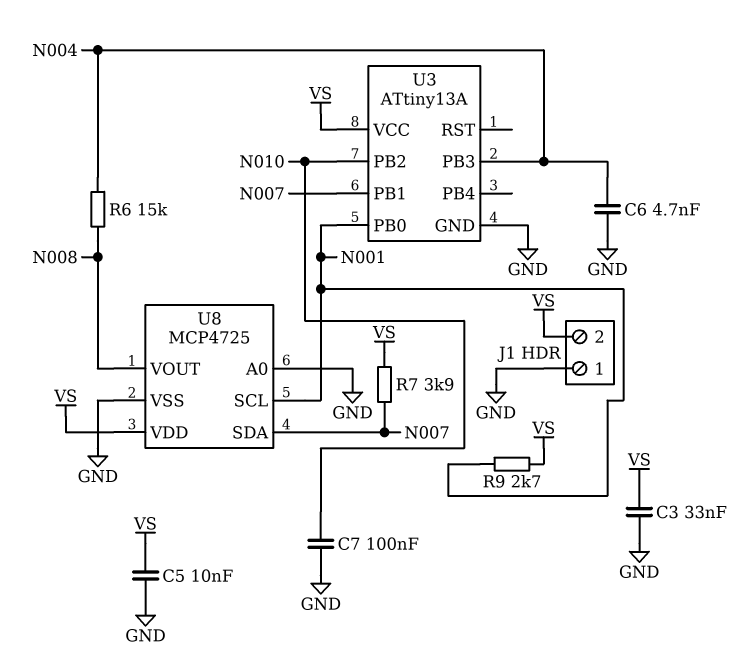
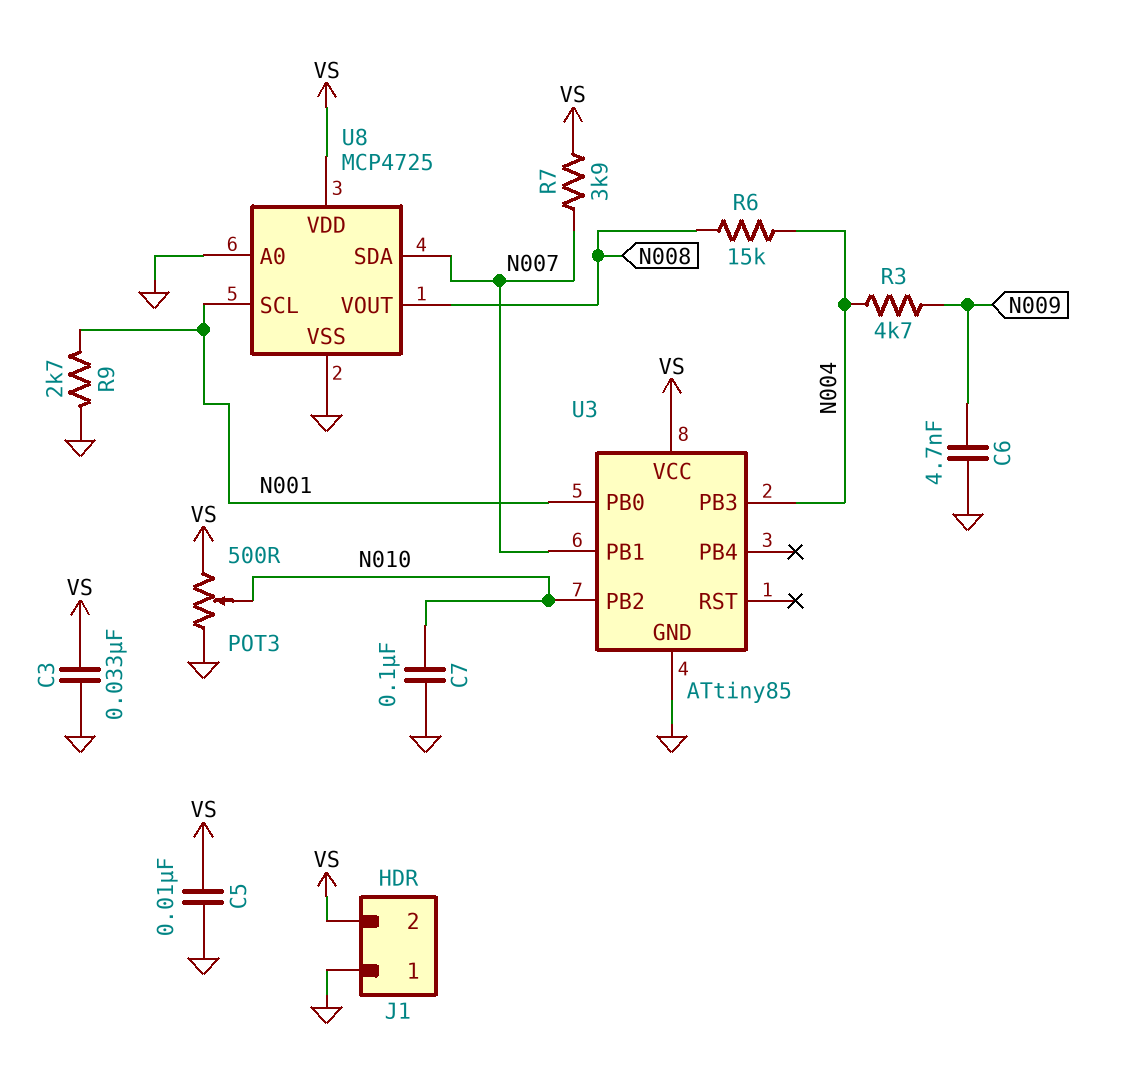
C6: 4.7nF (GND, N004) -> 4.7nF (GND, N009)
POT3: none -> 500 (GND, VS, wiper N010)
R3: none -> 4.7k (N004, N009)
R9: 2.7k (N001, VS) -> 2.7k (GND, N001)
U3: ATtiny13A -> ATtiny85

